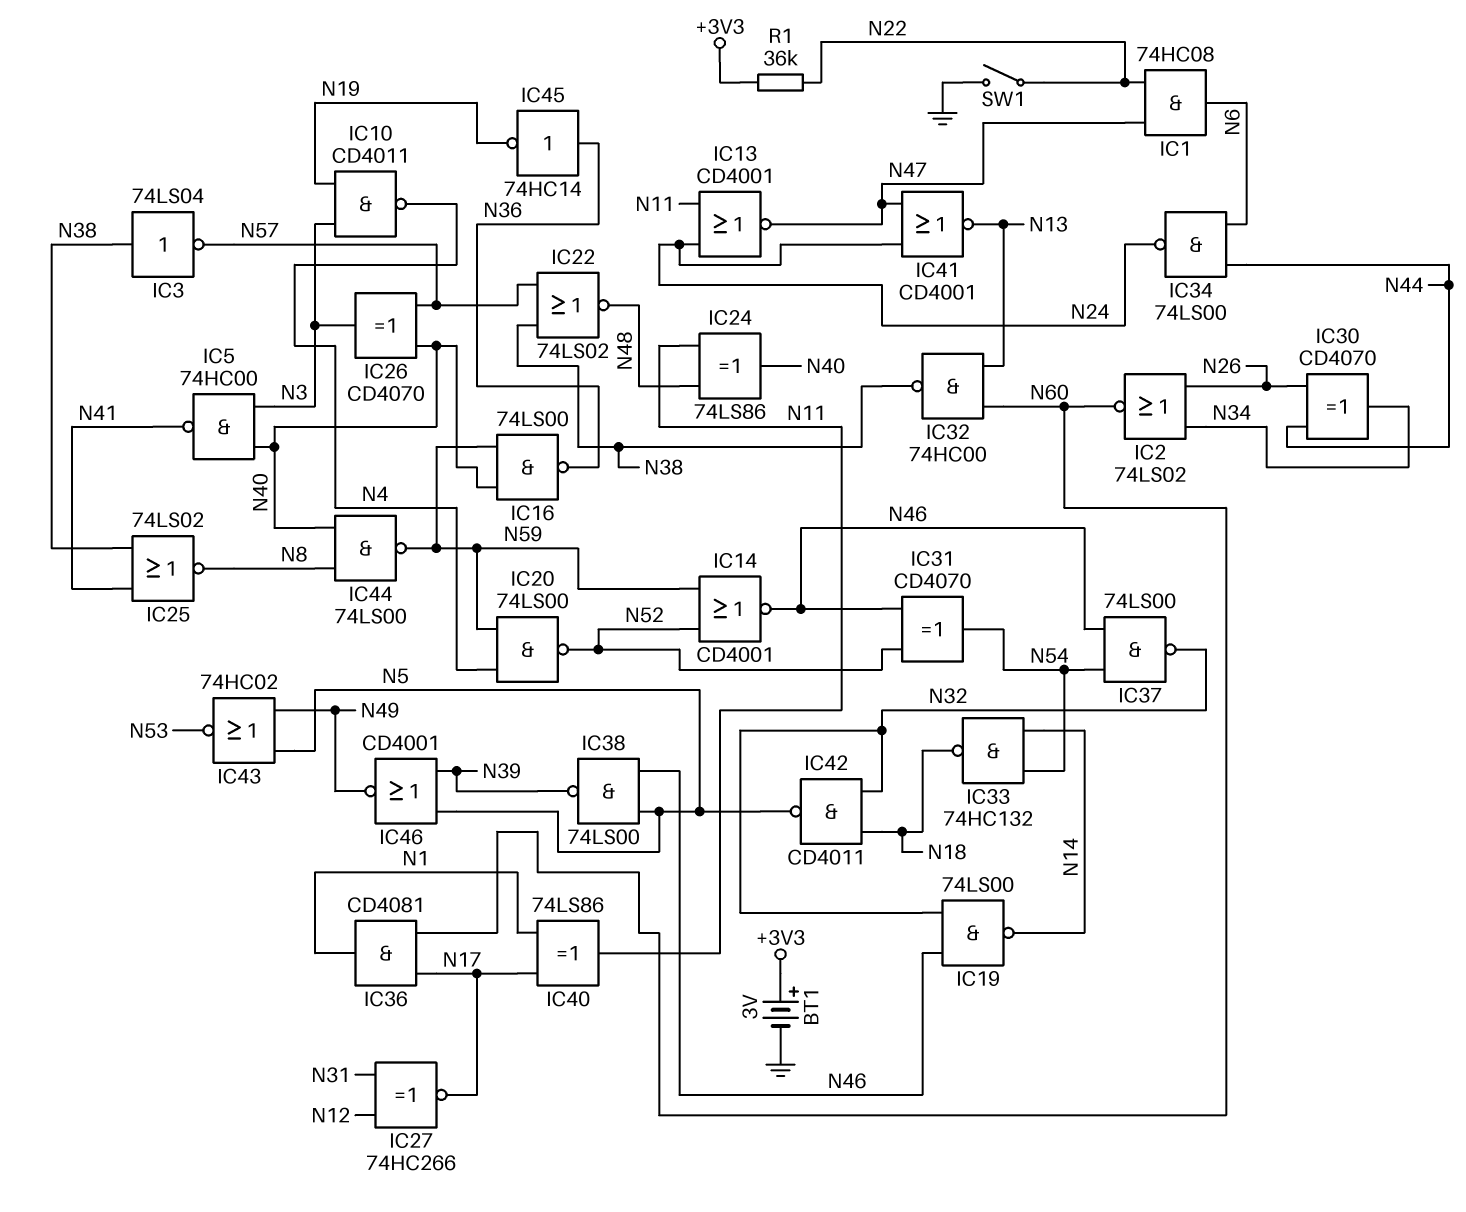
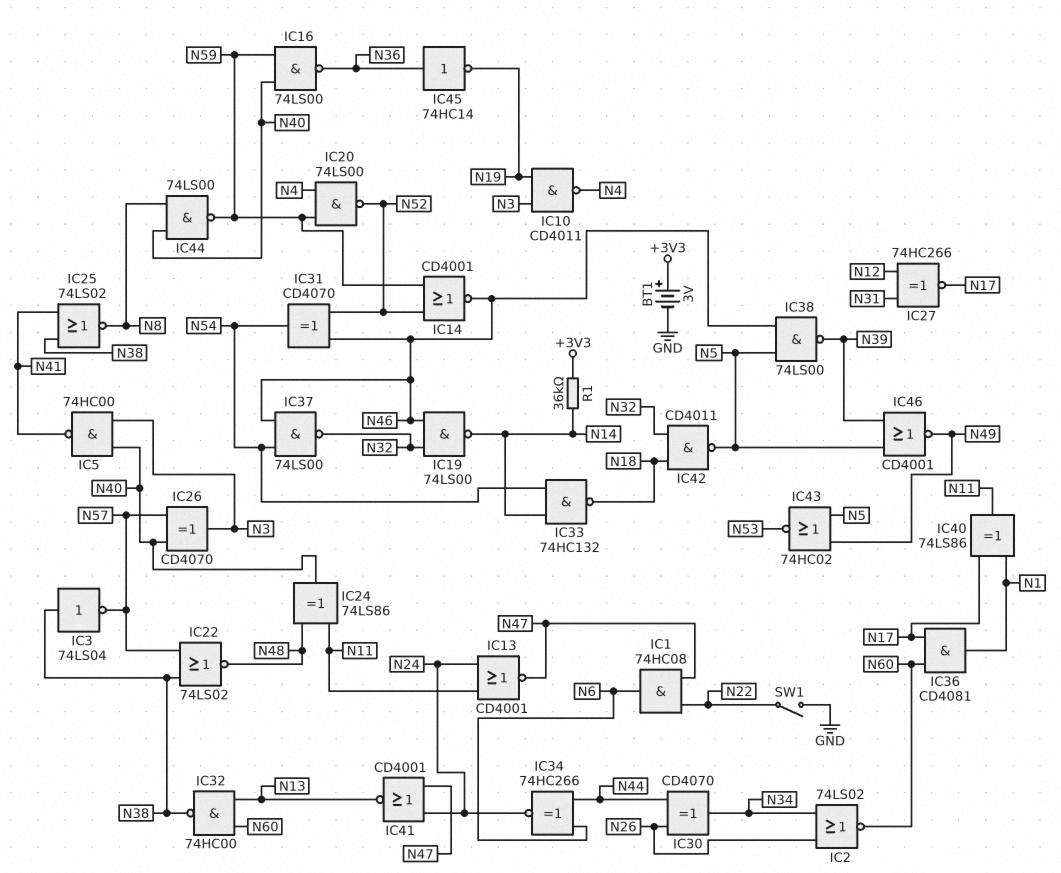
IC34: NAND 74LS00 (in N6, in N44, out N24) -> XNOR 74HC266 (in N6, in N44, out N24)
R1: 36k (+3V3, N22) -> 36k (+3V3, N14)

